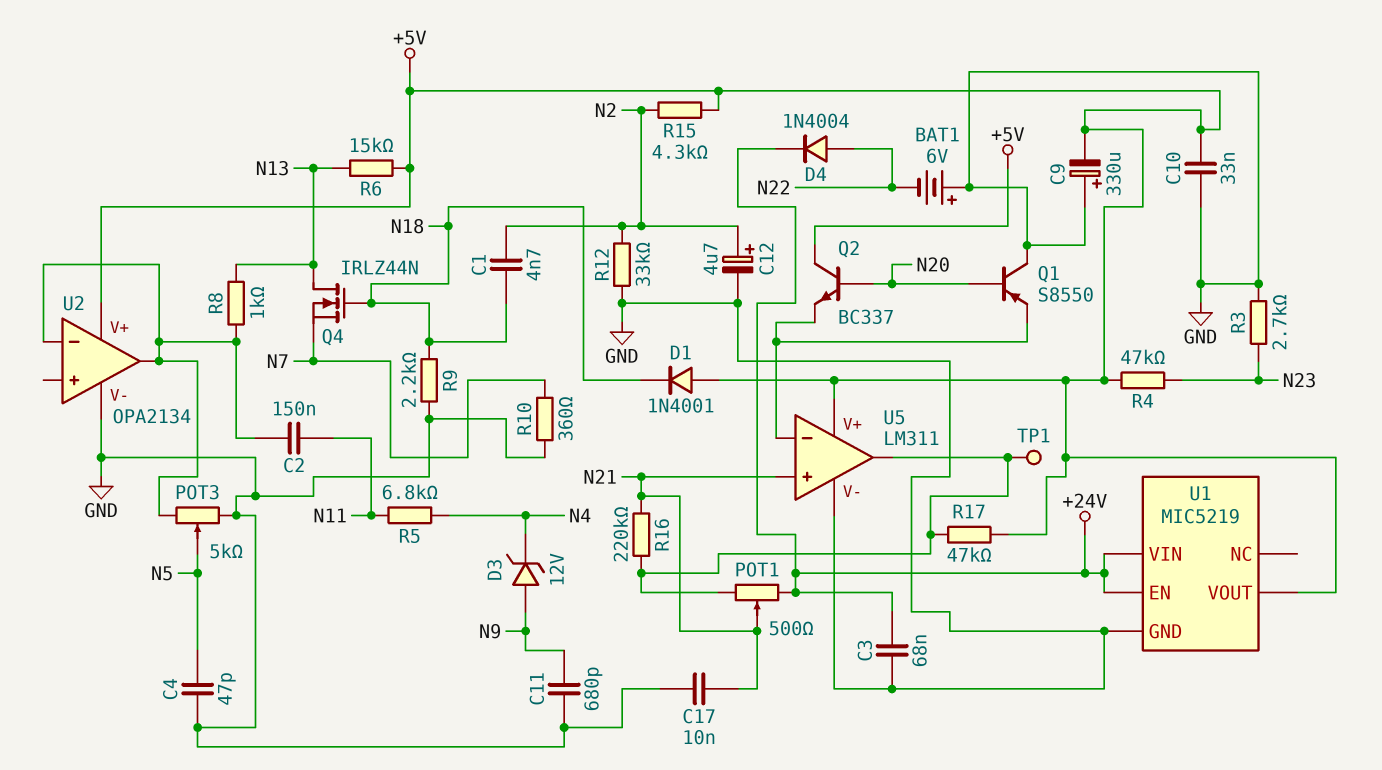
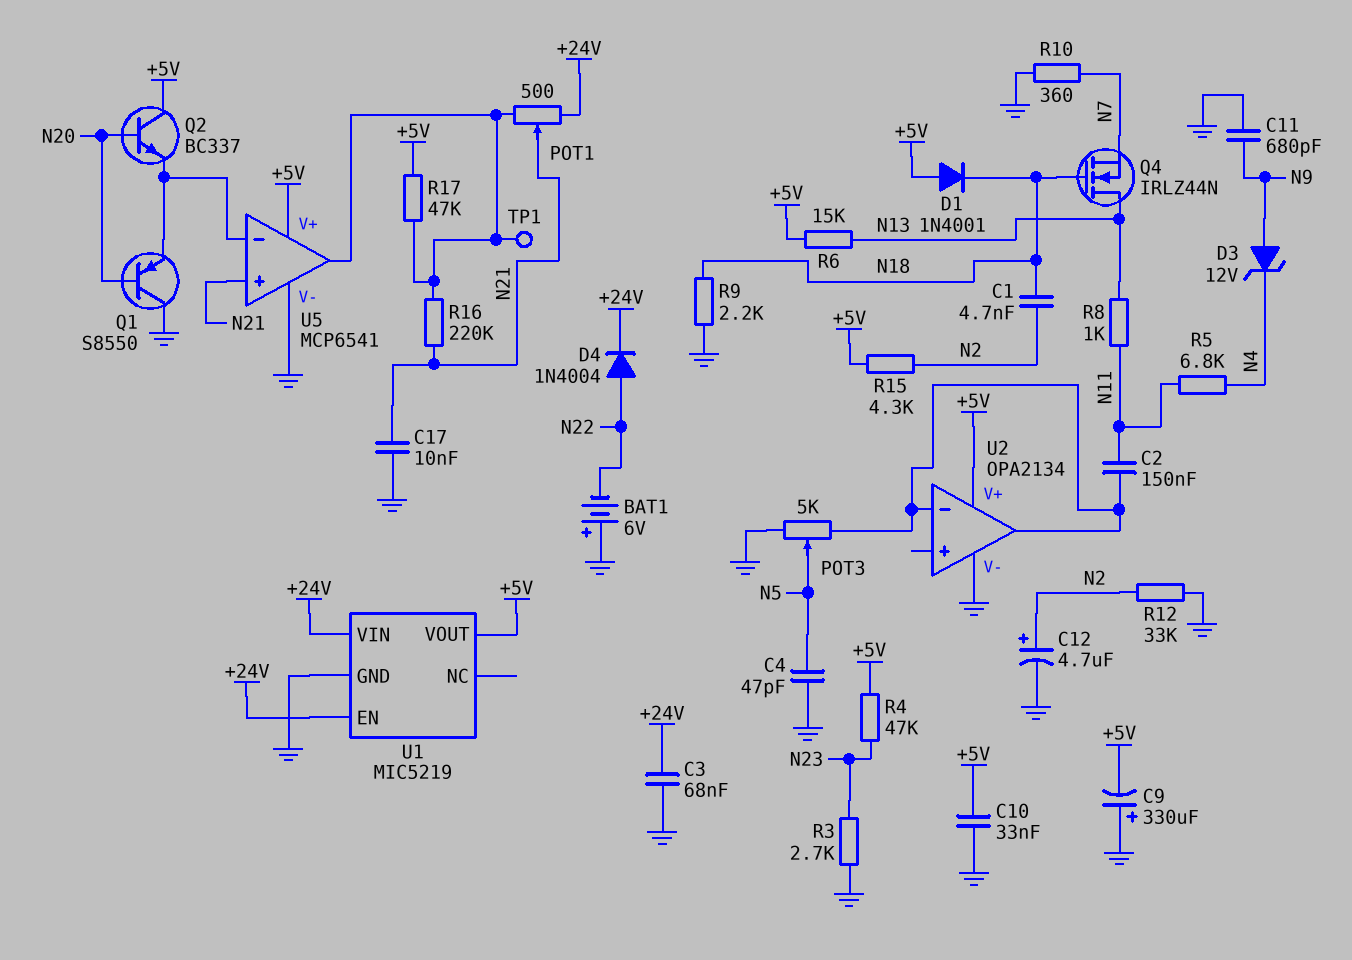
R8: 1k (N13, U2/in-) -> 1k (N11, N13)
U5: LM311 -> MCP6541

